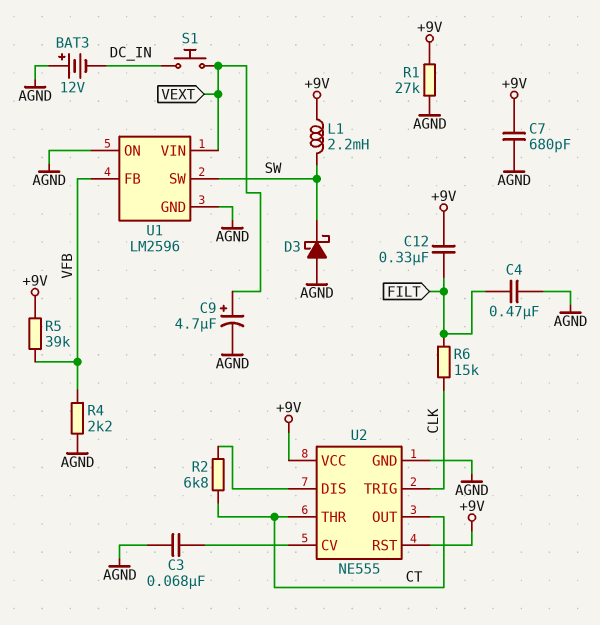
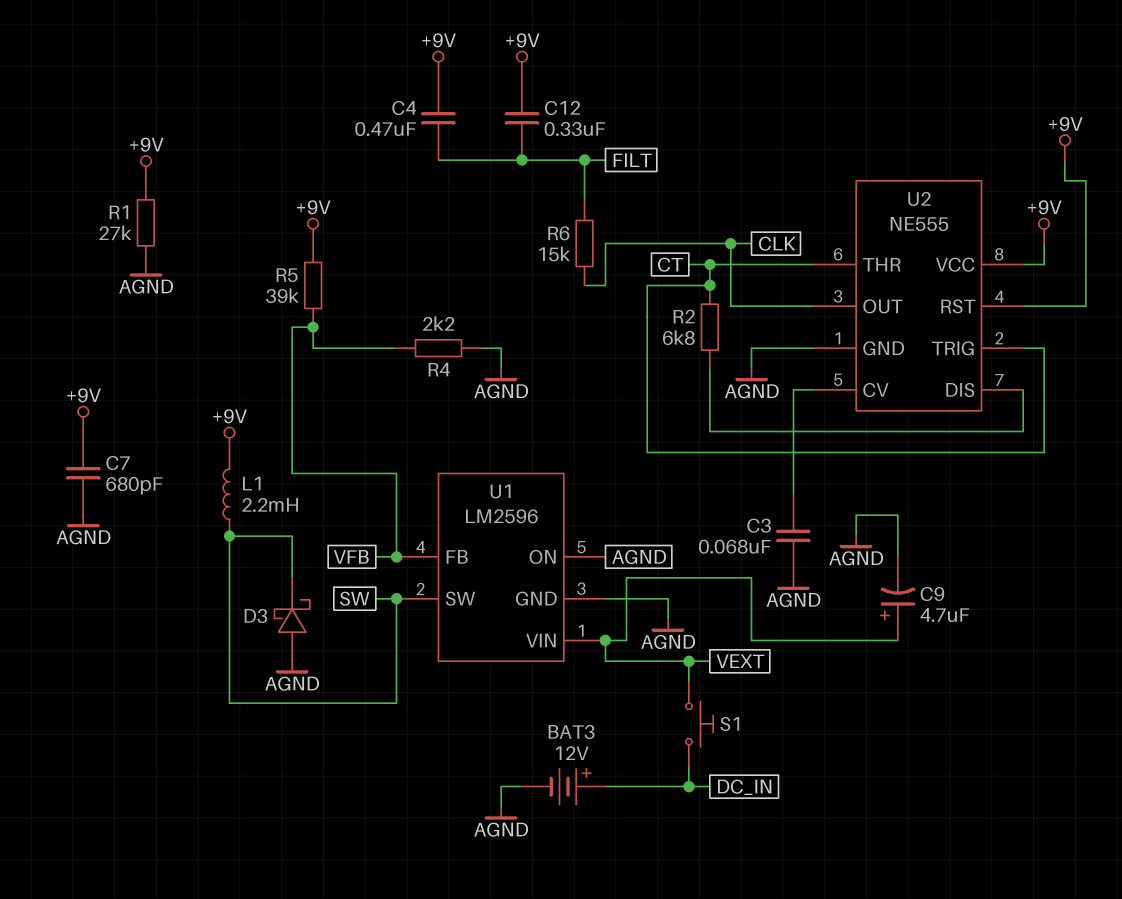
BAT3: 12V (plus AGND, minus DC_IN) -> 12V (plus DC_IN, minus AGND)
C4: 470nF (AGND, FILT) -> 470nF (+9V, FILT)
U2 pin OUT: CT -> CLK
U2 pin TRIG: CLK -> CT

